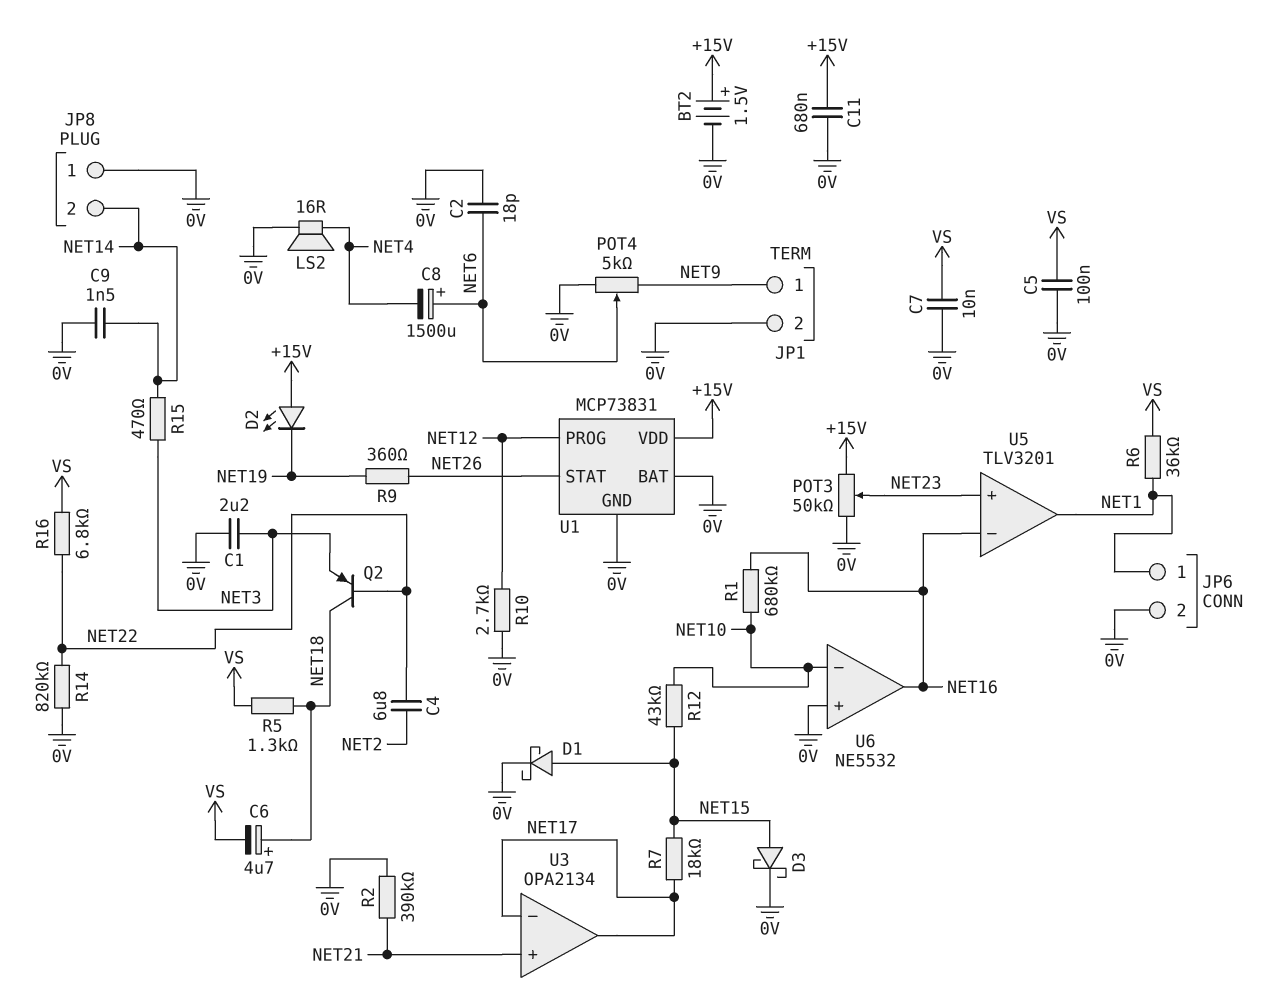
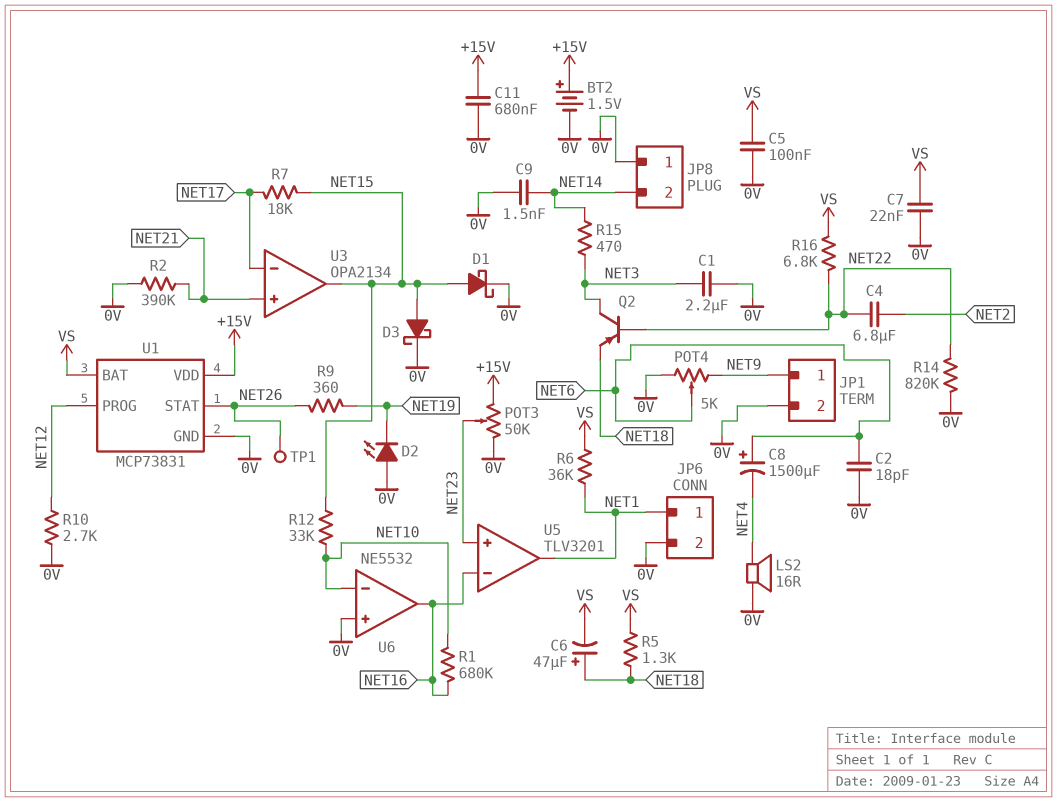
C6: 4.7uF (plus NET18, minus VS) -> 47uF (plus NET18, minus VS)
C7: 10nF (0V, VS) -> 22nF (0V, VS)
D2: LED (A +15V, K NET19) -> LED (A 0V, K NET19)
Q2: PNP (B NET22, C NET18, E NET3) -> PNP (B NET22, C NET3, E NET18)
R12: 43k (NET10, NET15) -> 33k (NET10, NET15)
TP1: none -> test point (NET26)
U1 pin BAT: 0V -> VS
U3 pin out: NET17 -> NET15

